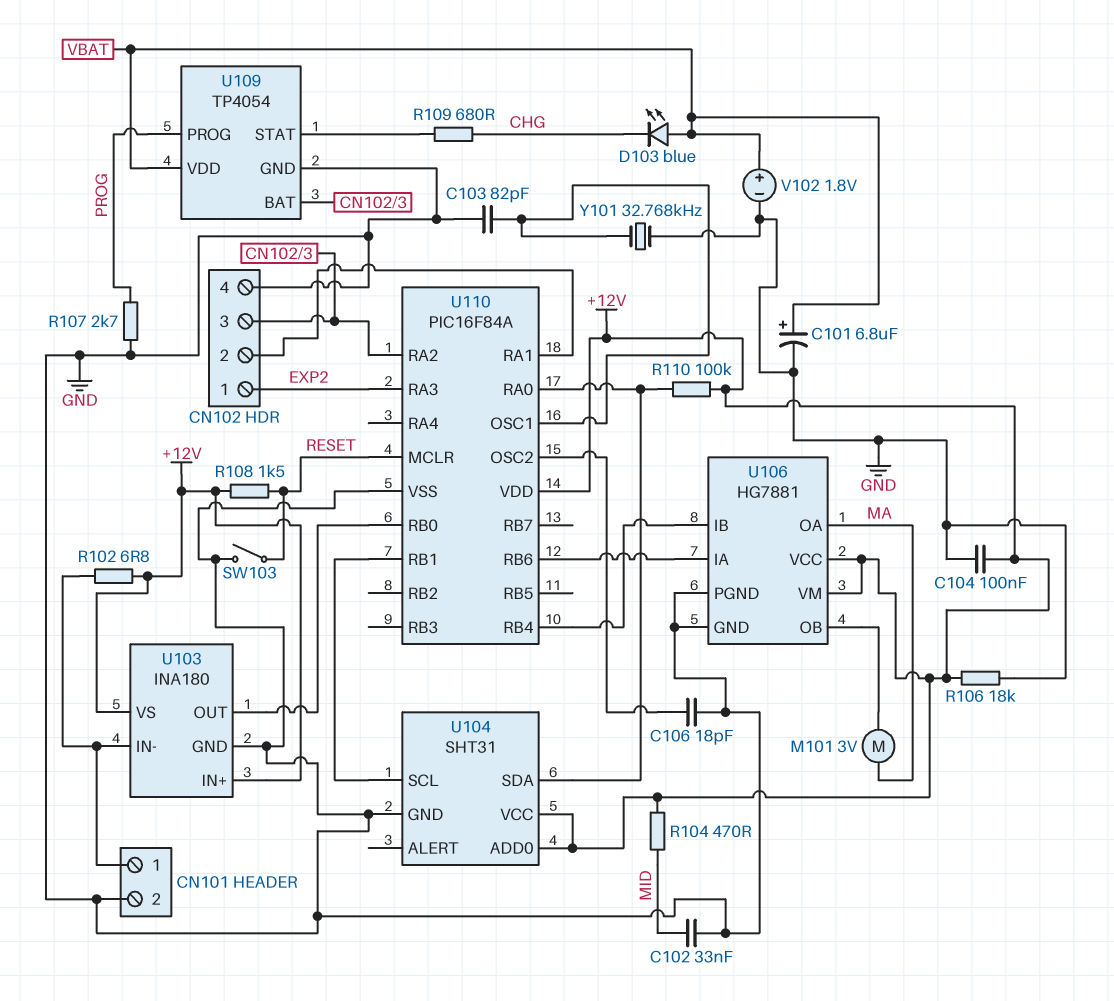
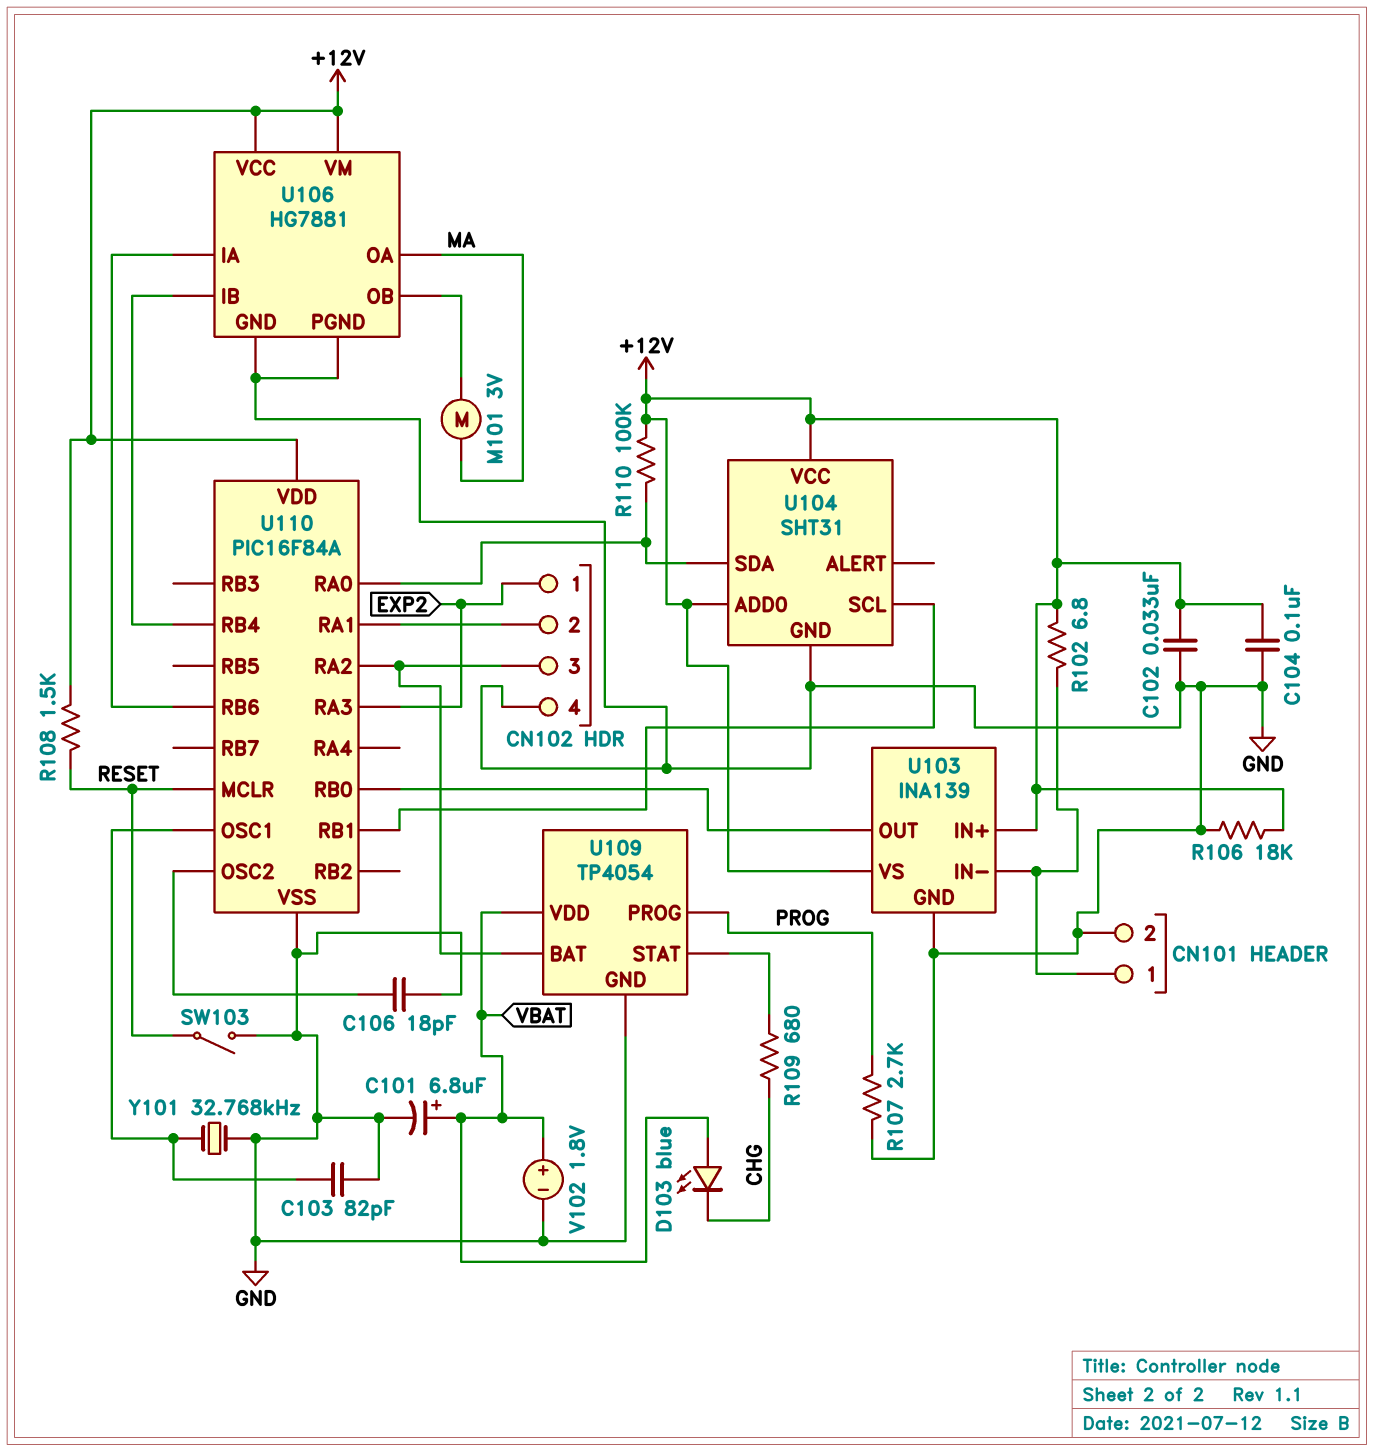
C102: 33nF (GND, MID) -> 33nF (+12V, GND)
R104: 470 (+12V, MID) -> none
U103: INA180 -> INA139

